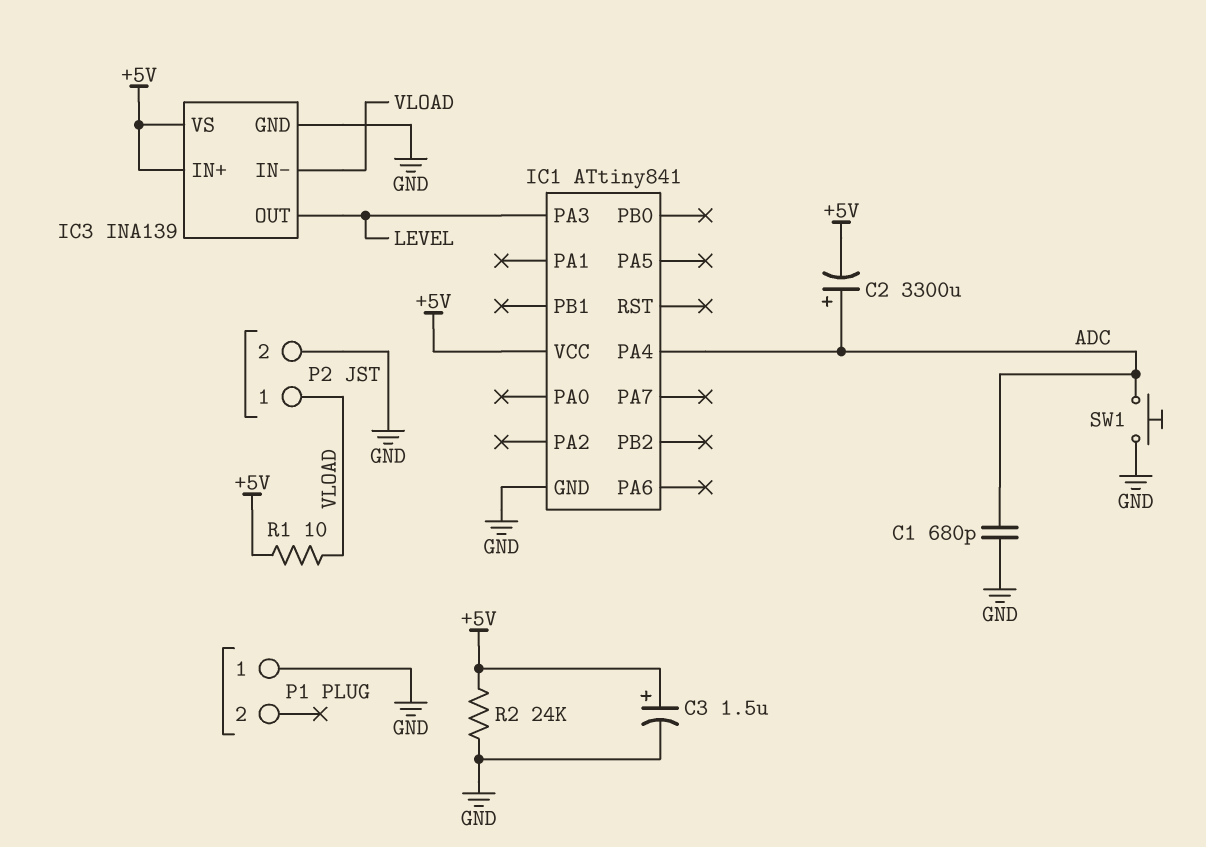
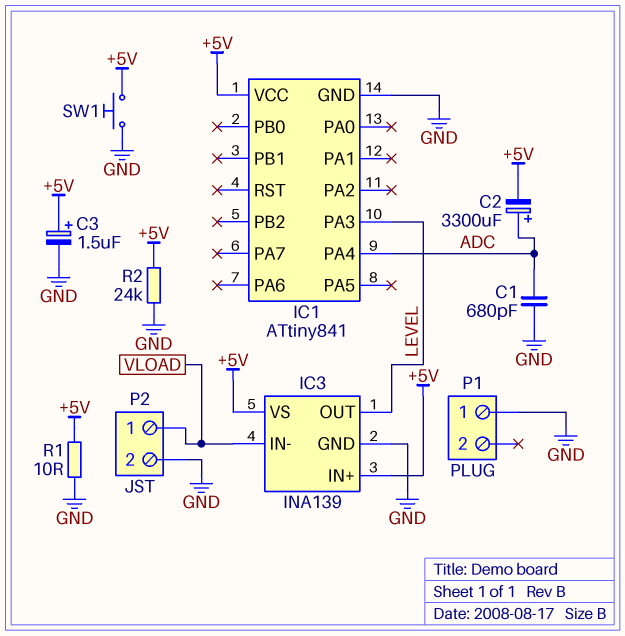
R1: 10 (+5V, VLOAD) -> 10 (+5V, GND)
SW1: button (ADC, GND) -> button (+5V, GND)

